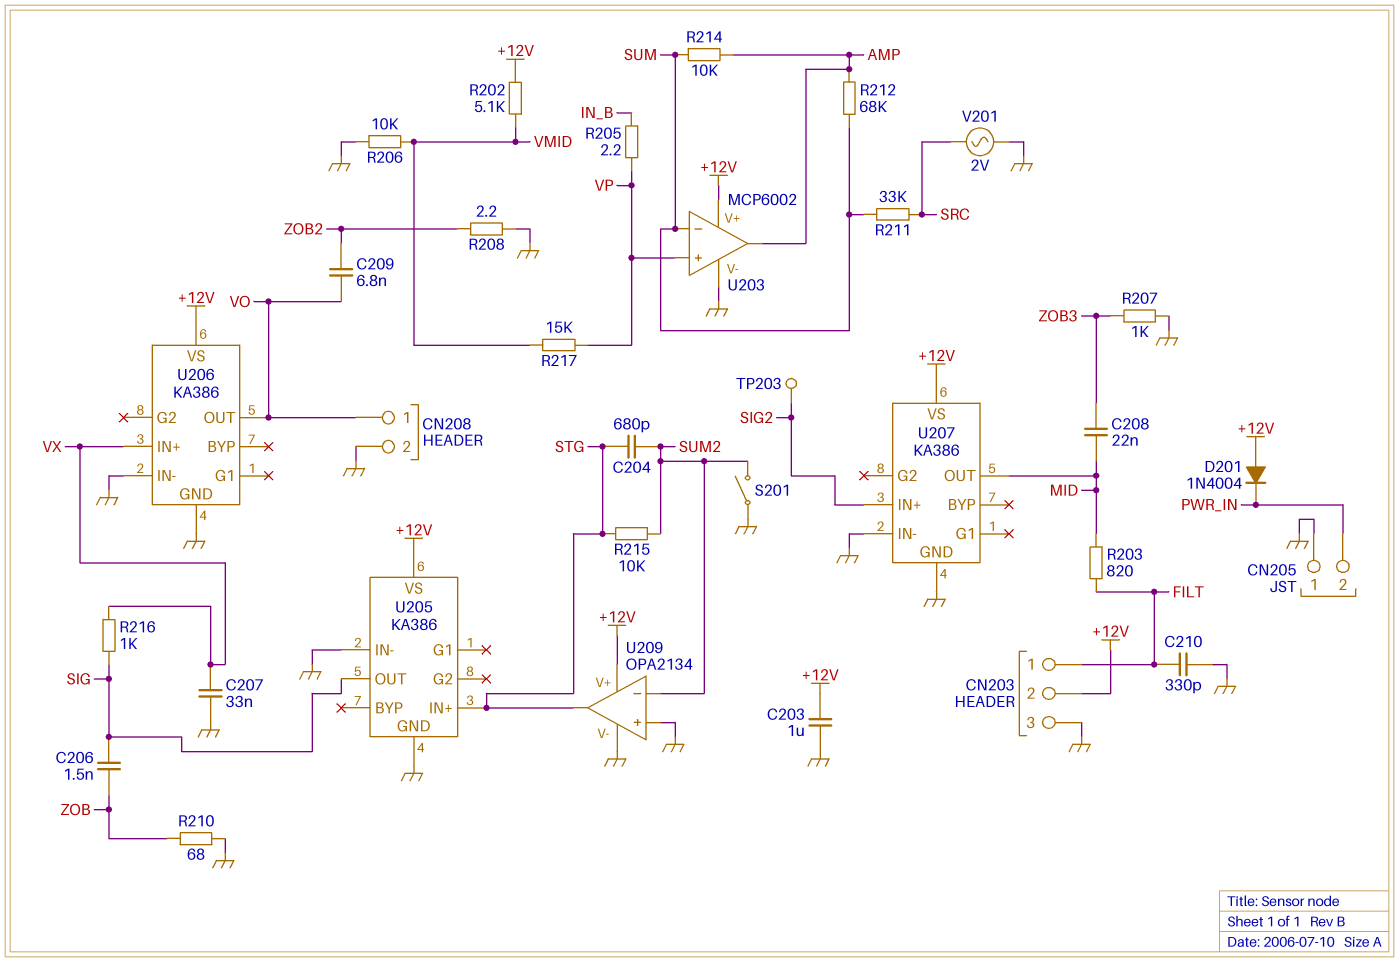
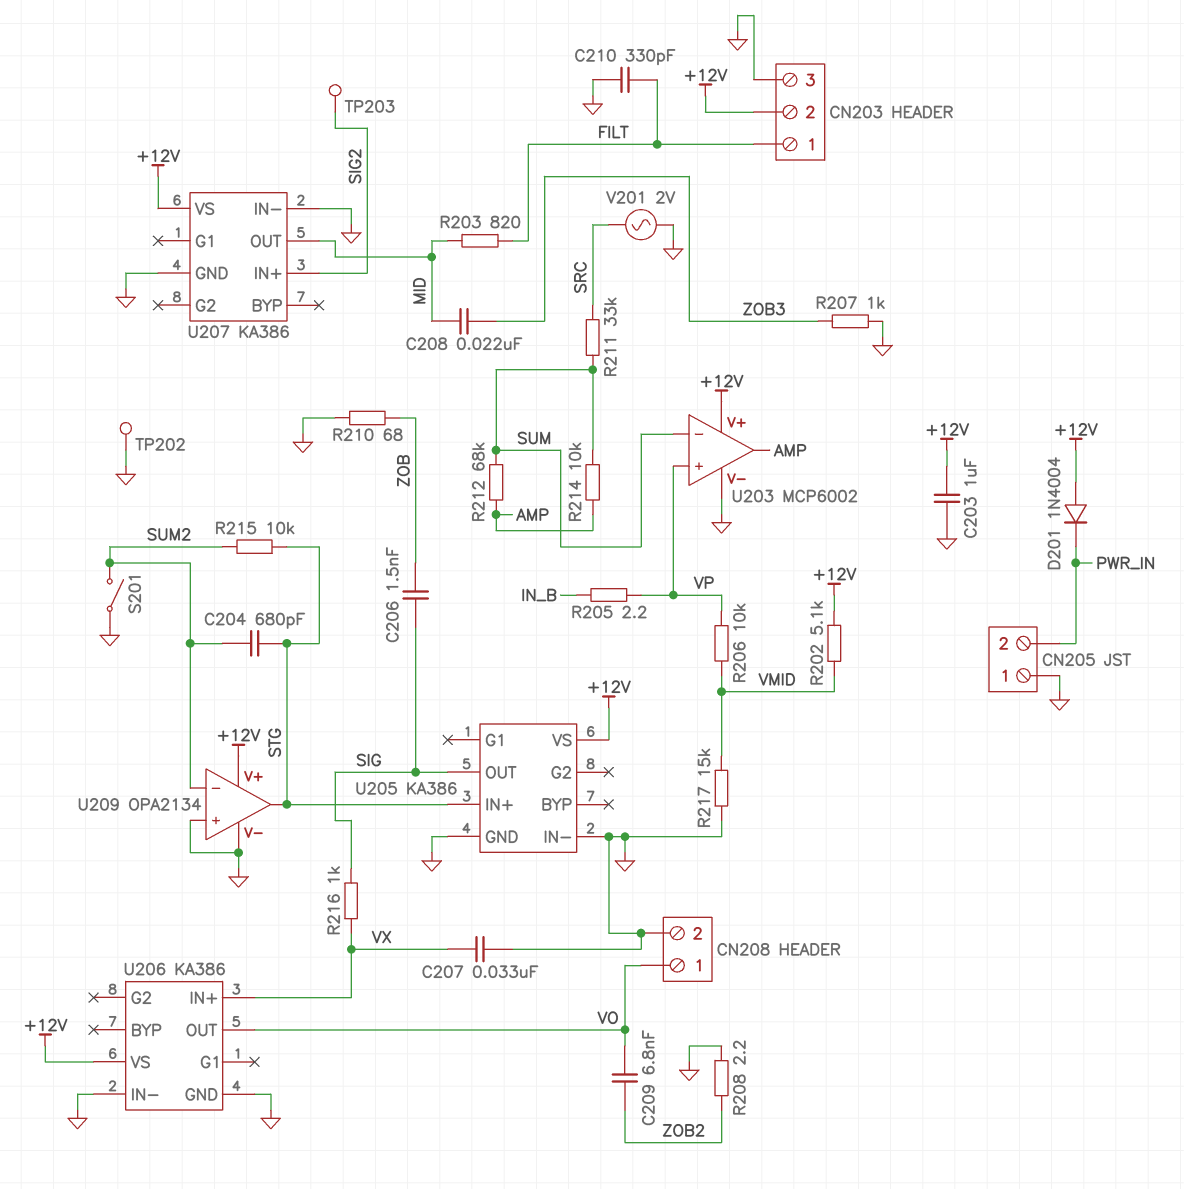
R206: 10k (GND, VMID) -> 10k (VMID, VP)
R217: 15k (VMID, VP) -> 15k (GND, VMID)
TP202: none -> test point (GND)

